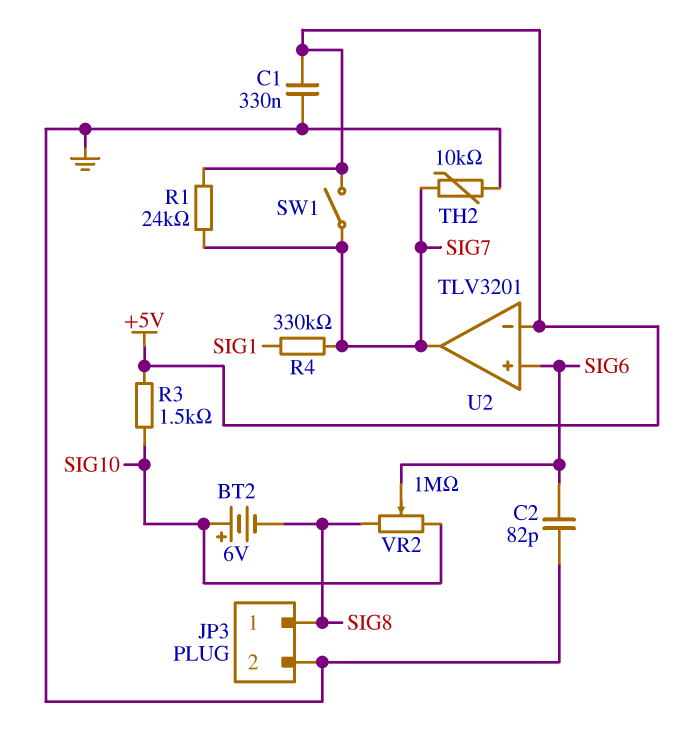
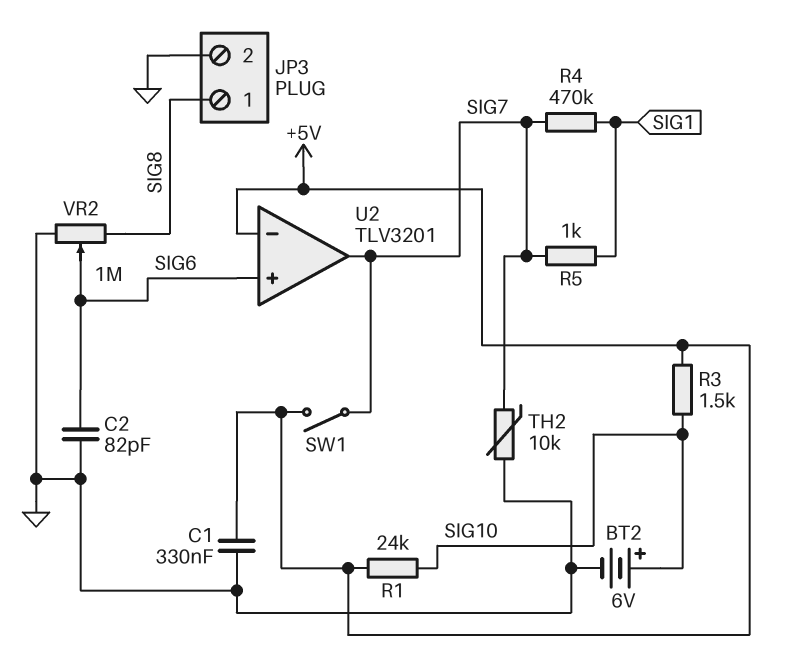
BT2: 6V (plus SIG10, minus SIG8) -> 6V (plus SIG10, minus GND)
R1: 24k (+5V, SIG7) -> 24k (+5V, SIG10)
R4: 330k (SIG1, SIG7) -> 470k (SIG1, SIG7)
R5: none -> 1k (SIG1, SIG7)
VR2: 1M (SIG8, SIG10, wiper SIG6) -> 1M (GND, SIG8, wiper SIG6)

